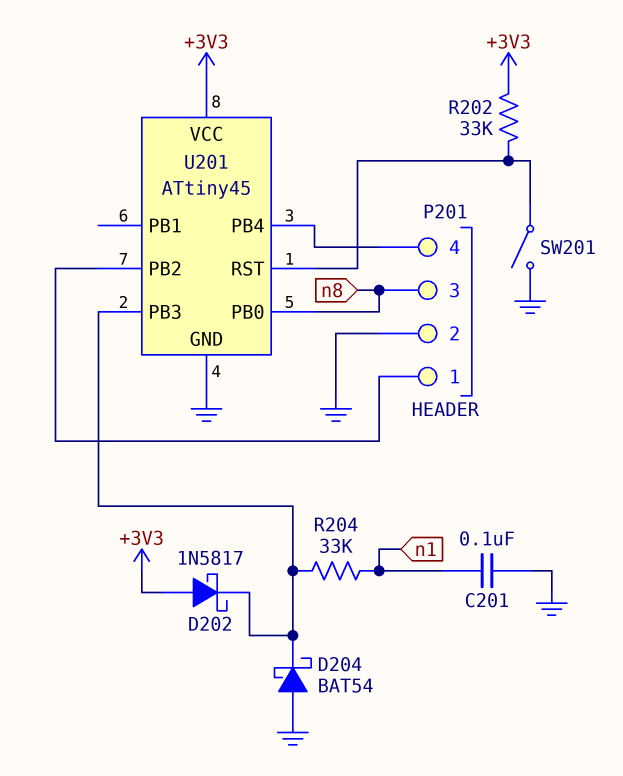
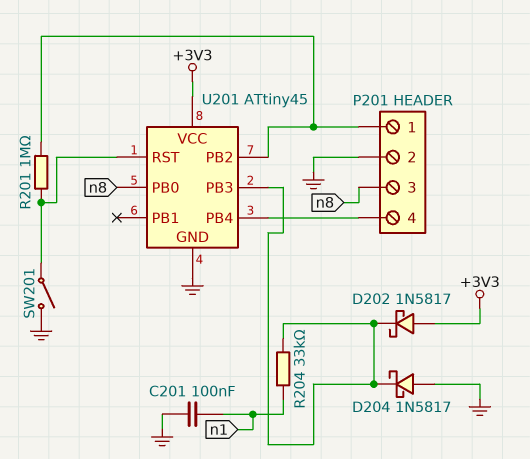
D204: schottky BAT54 (A GND, K U201/PB3) -> schottky 1N5817 (A GND, K U201/PB3)
R201: none -> 1M (P201/1, U201/RST)
R202: 33k (+3V3, U201/RST) -> none

